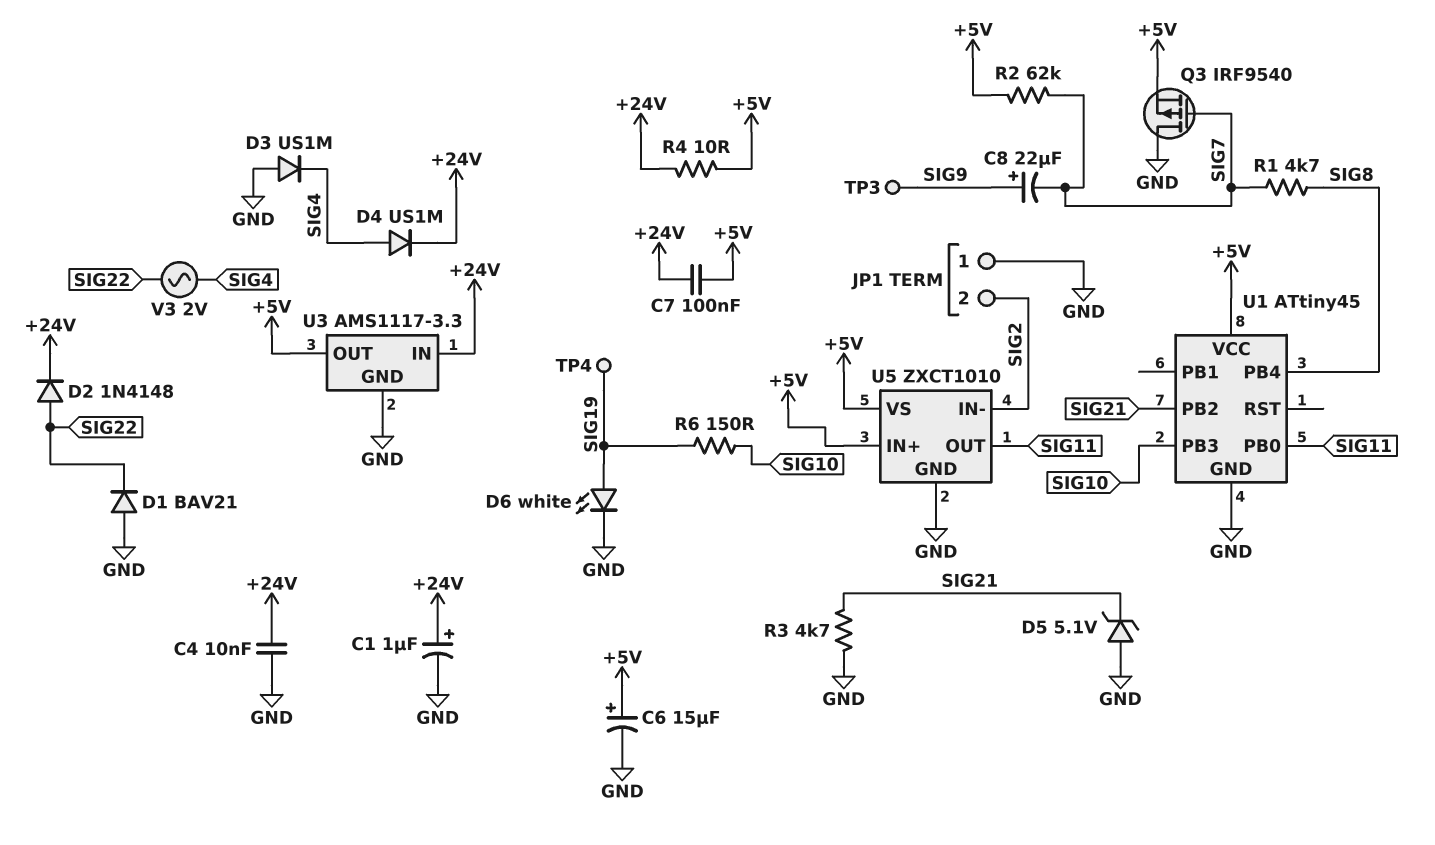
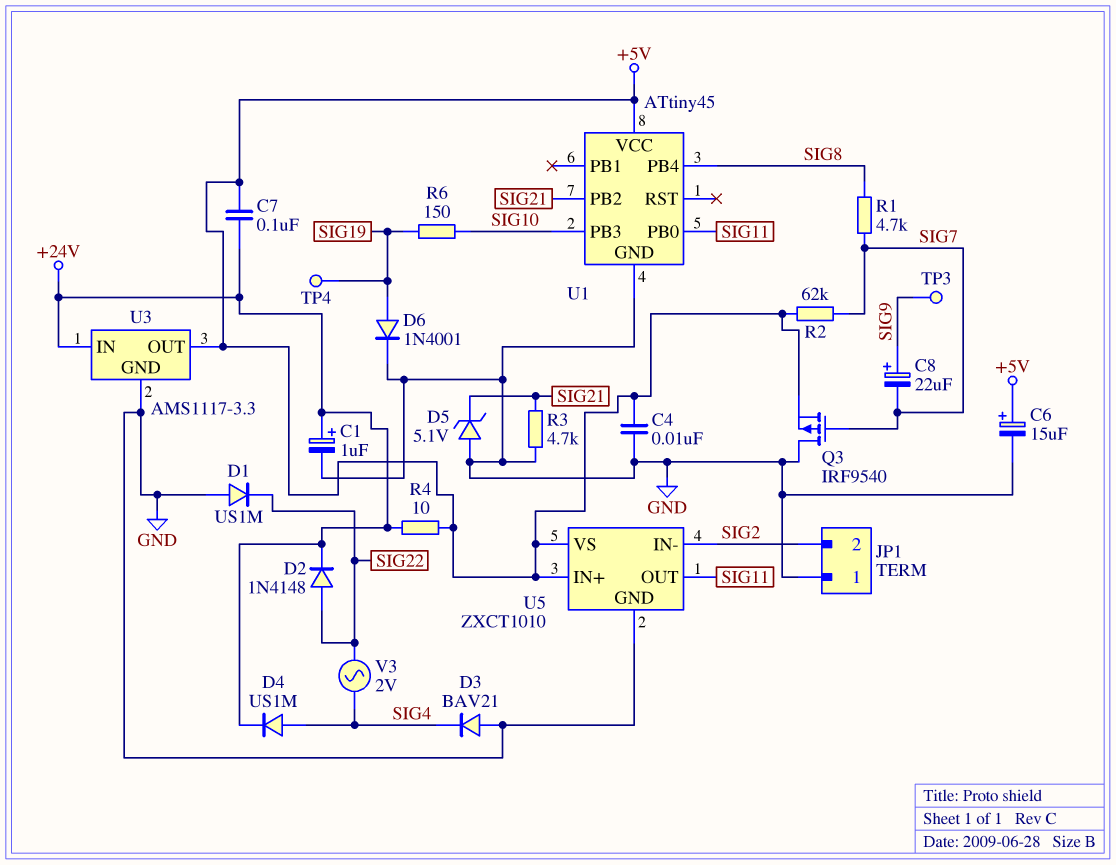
C4: 10nF (+24V, GND) -> 10nF (+5V, GND)
D1: diode BAV21 (A GND, K SIG22) -> diode US1M (A GND, K SIG22)
D3: diode US1M (A GND, K SIG4) -> diode BAV21 (A GND, K SIG4)
D6: LED white (A SIG19, K GND) -> diode 1N4001 (A SIG19, K GND)

